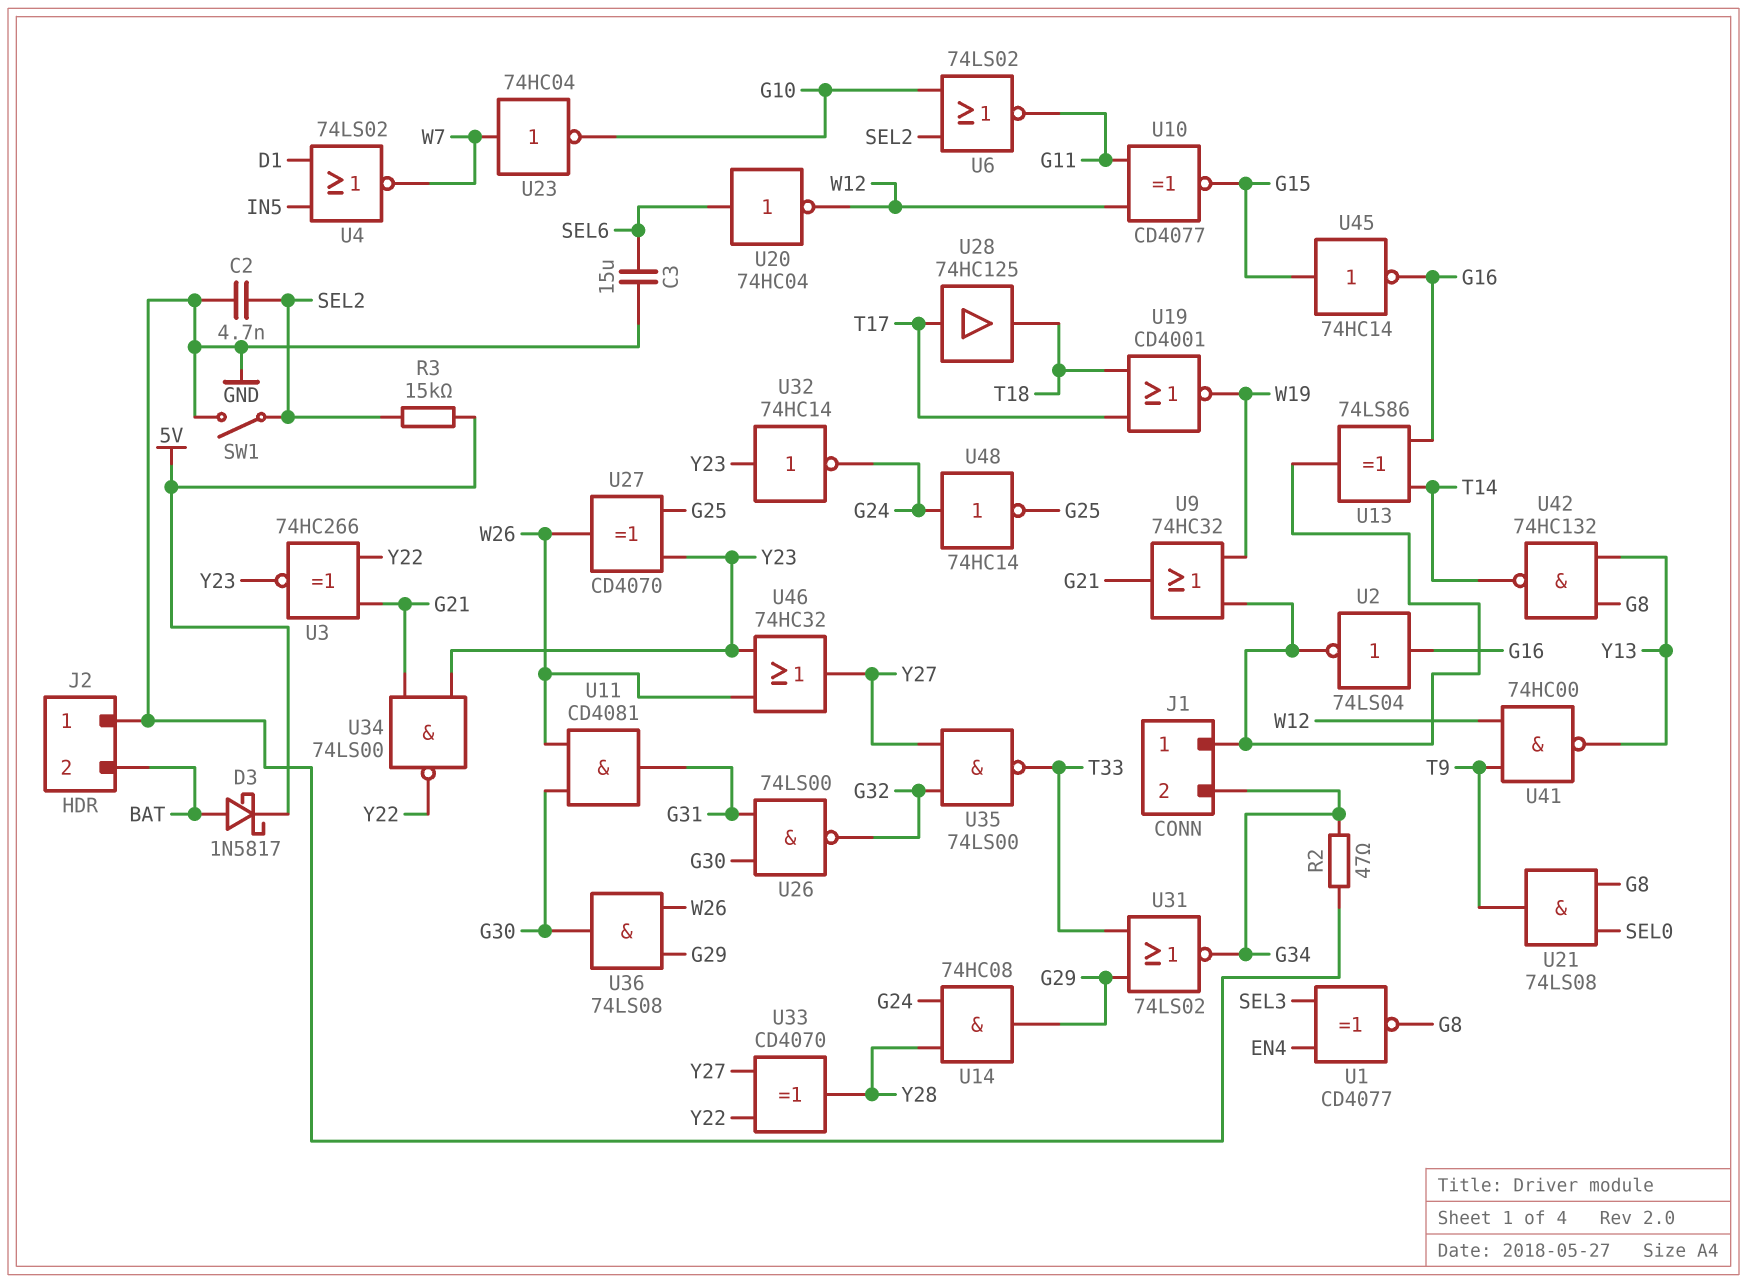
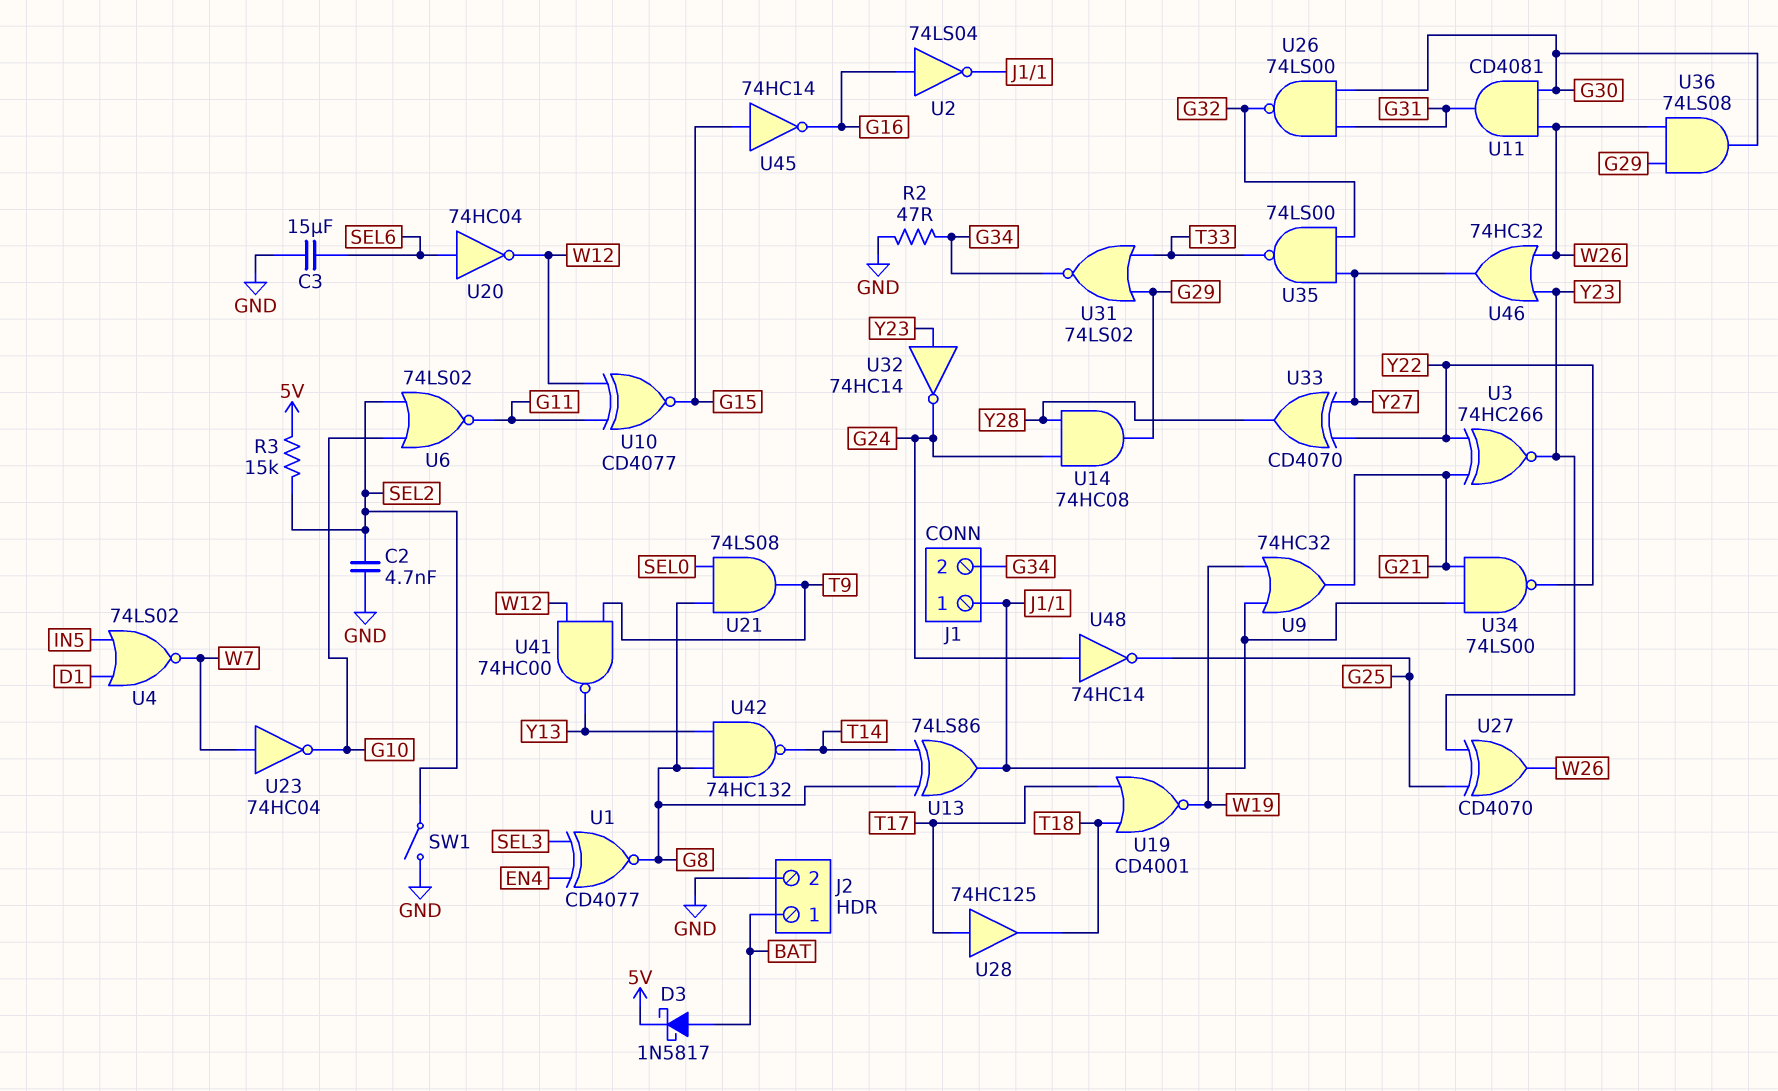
J2 pin 1: GND -> BAT
J2 pin 2: BAT -> GND
U13: XOR 74LS86 (in G16, in T14, out J1/1) -> XOR 74LS86 (in G8, in T14, out J1/1)
U34: NAND 74LS00 (in G21, in Y23, out Y22) -> NAND 74LS00 (in G21, in J1/1, out Y22)

